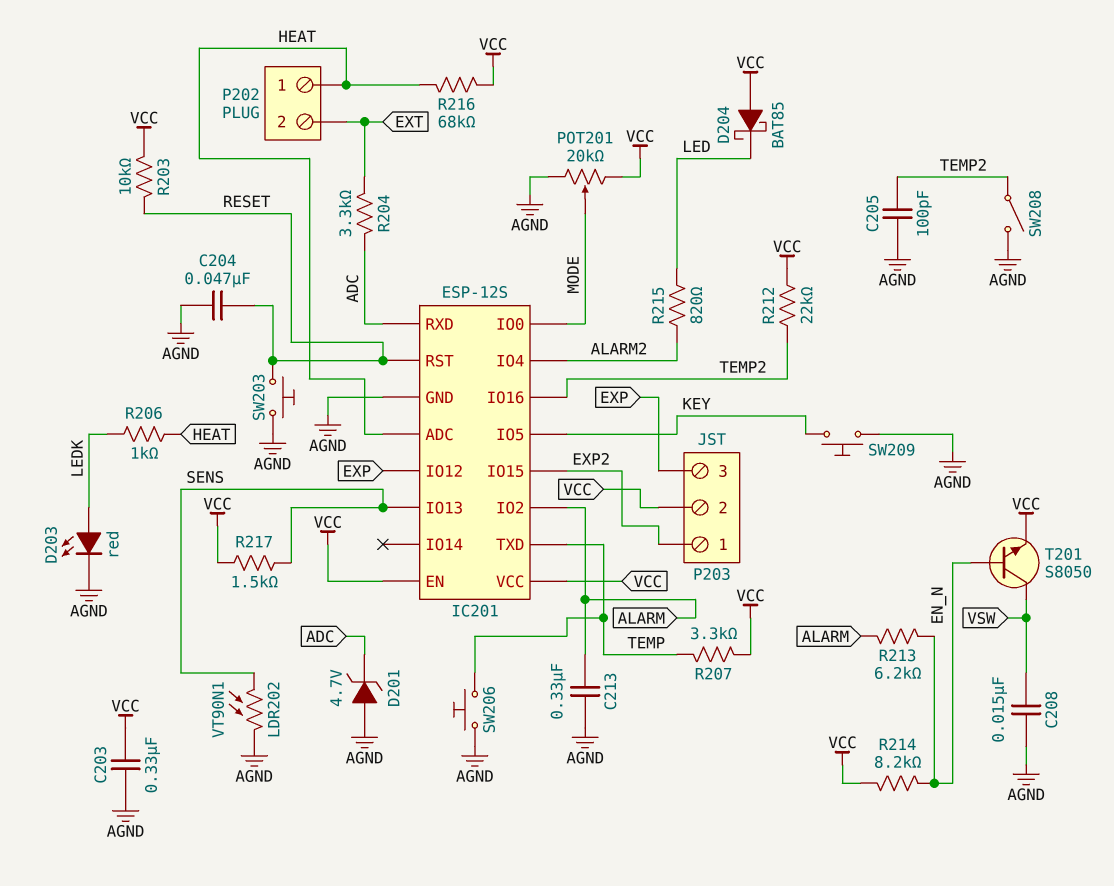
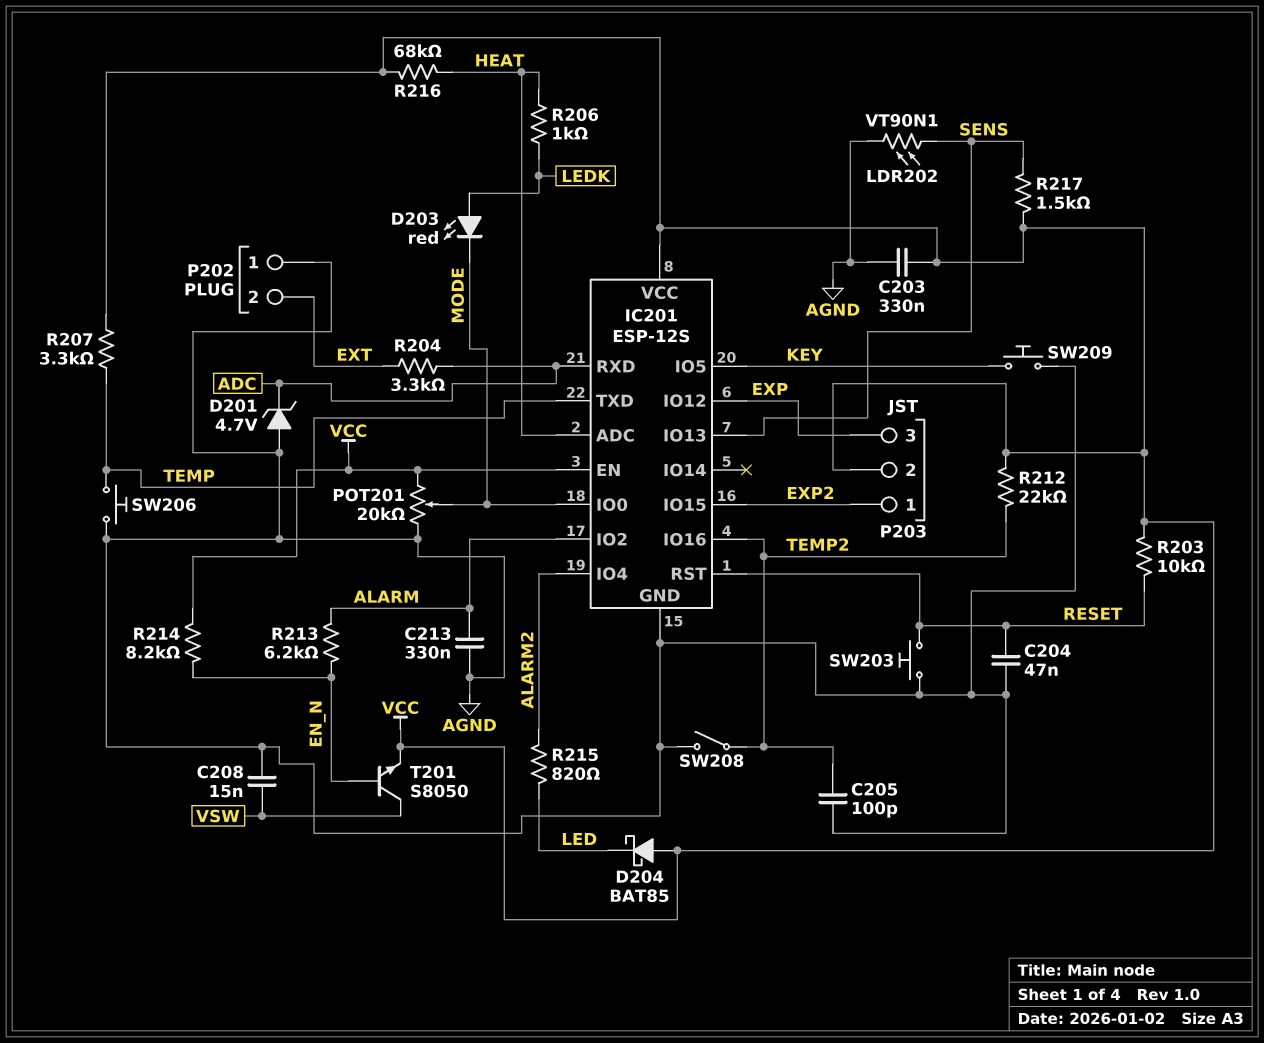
D203: LED red (A LEDK, K AGND) -> LED red (A LEDK, K MODE)
P202 pin 1: HEAT -> AGND

